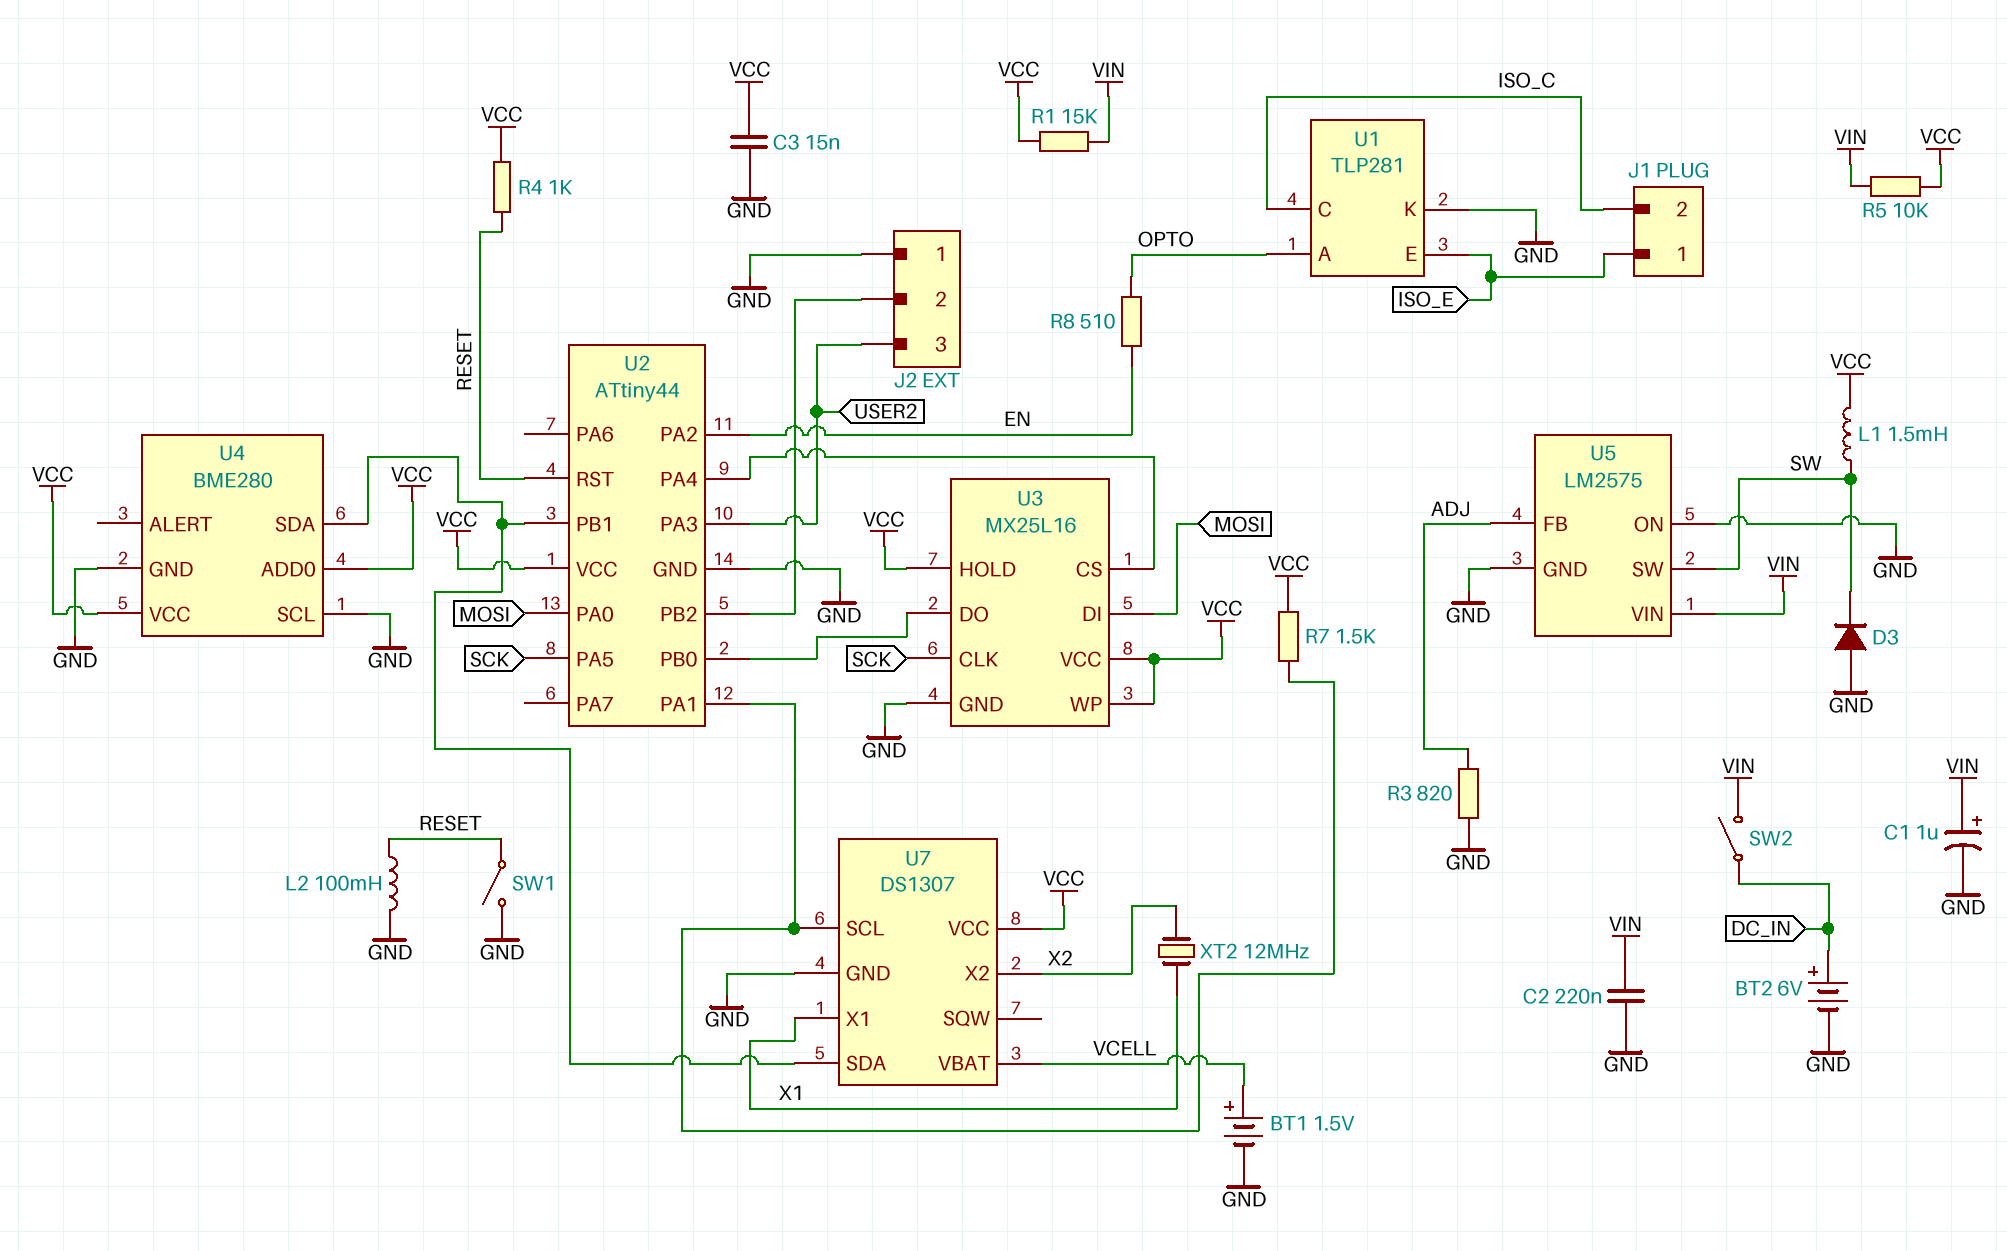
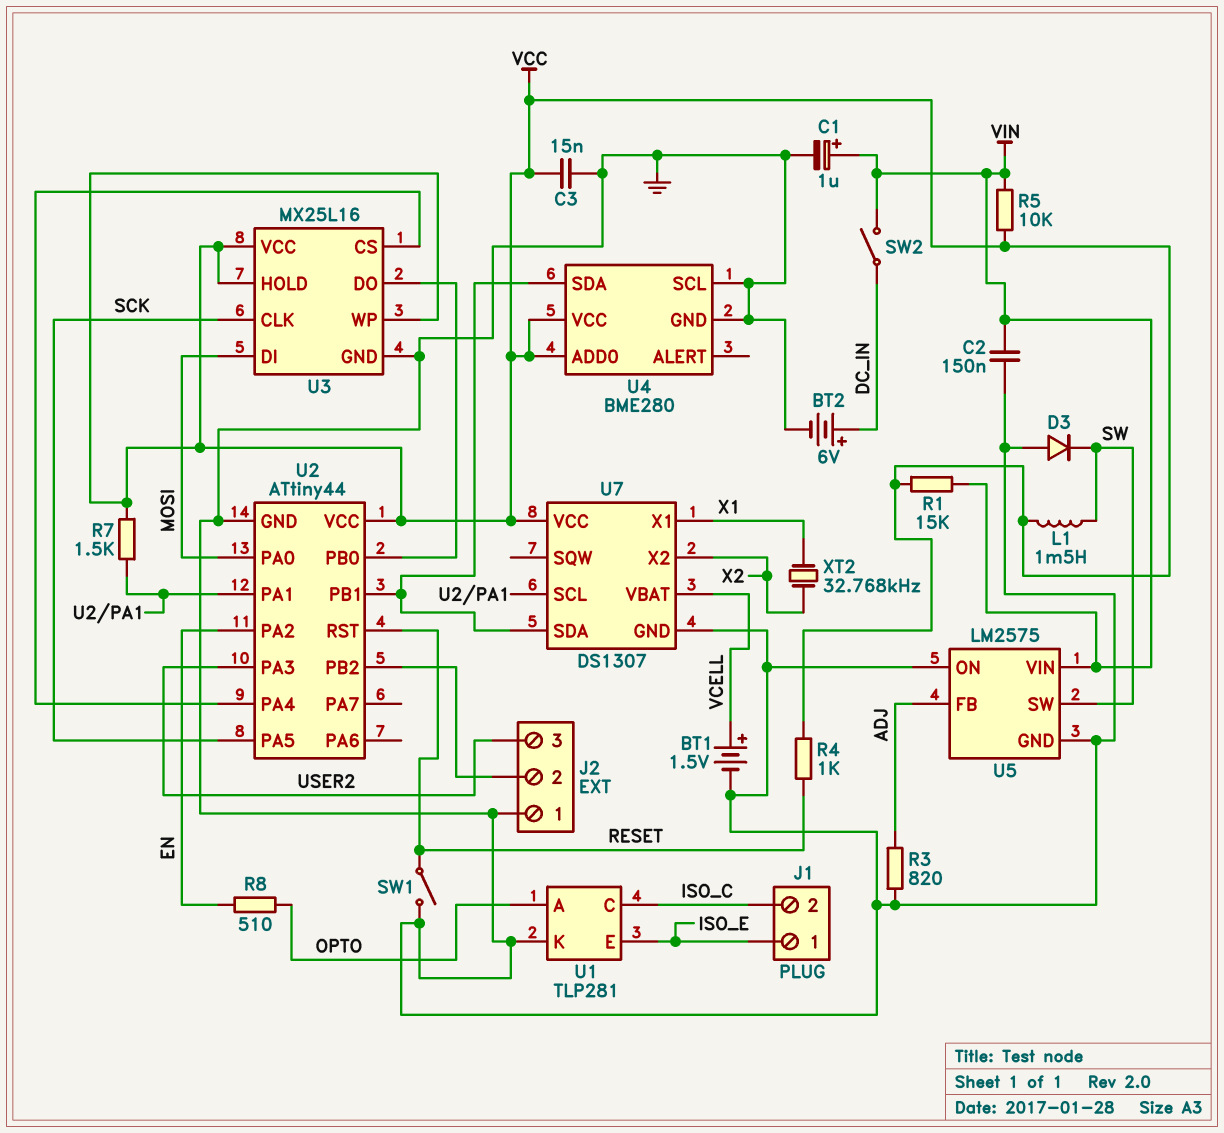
C2: 220nF (GND, VIN) -> 150nF (GND, VIN)
L2: 100mH (GND, RESET) -> none
XT2: 12MHz (X1, X2) -> 32.768kHz (X1, X2)

